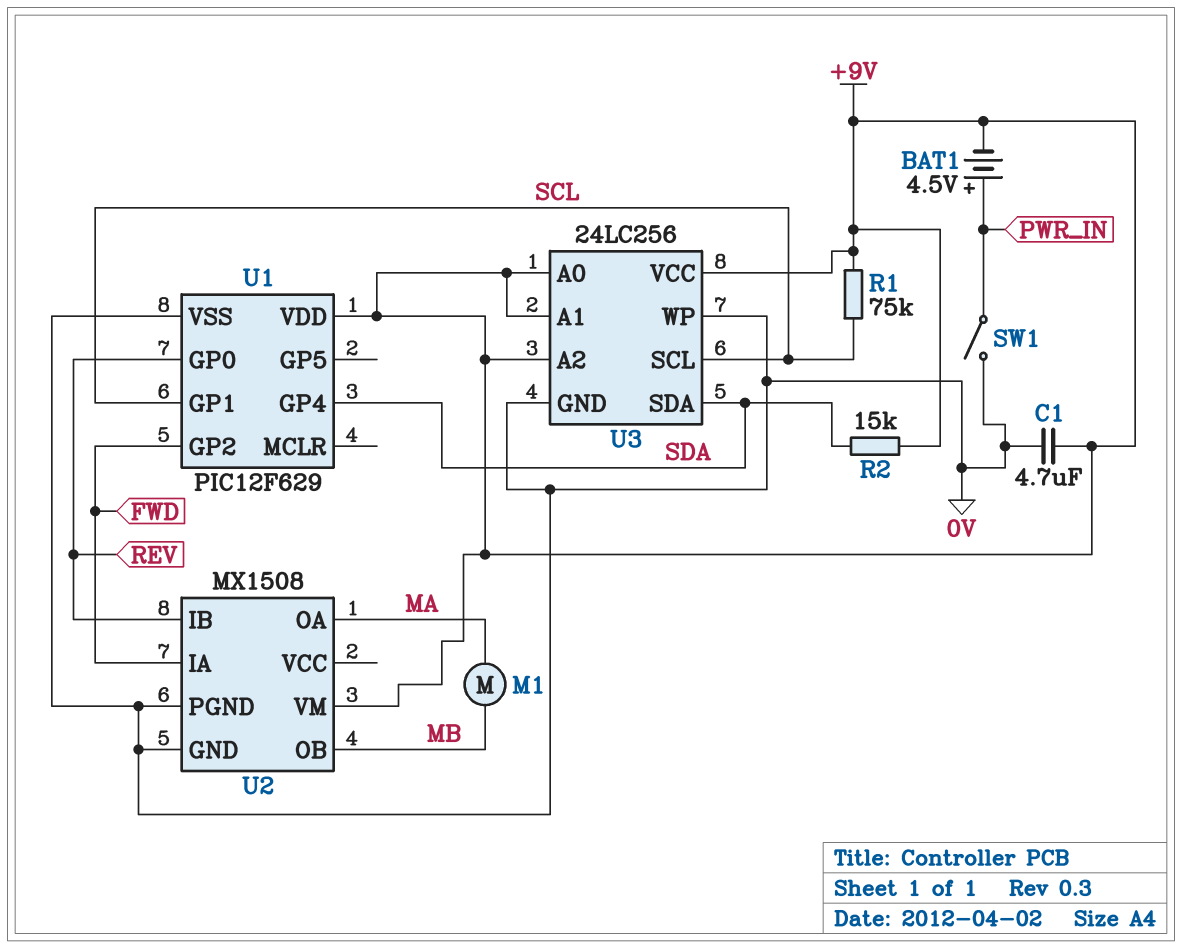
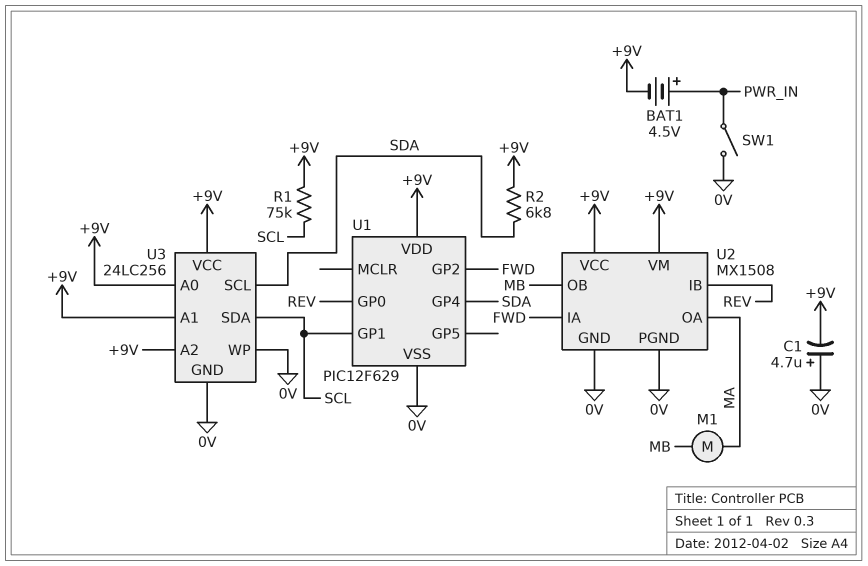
C1: 4.7uF (+9V, 0V) -> 4.7uF (plus 0V, minus +9V)
R2: 15k (+9V, SDA) -> 6.8k (+9V, SDA)
U2 pin VCC: none -> +9V
U3 pin SCL: SCL -> SDA
U3 pin SDA: SDA -> SCL

